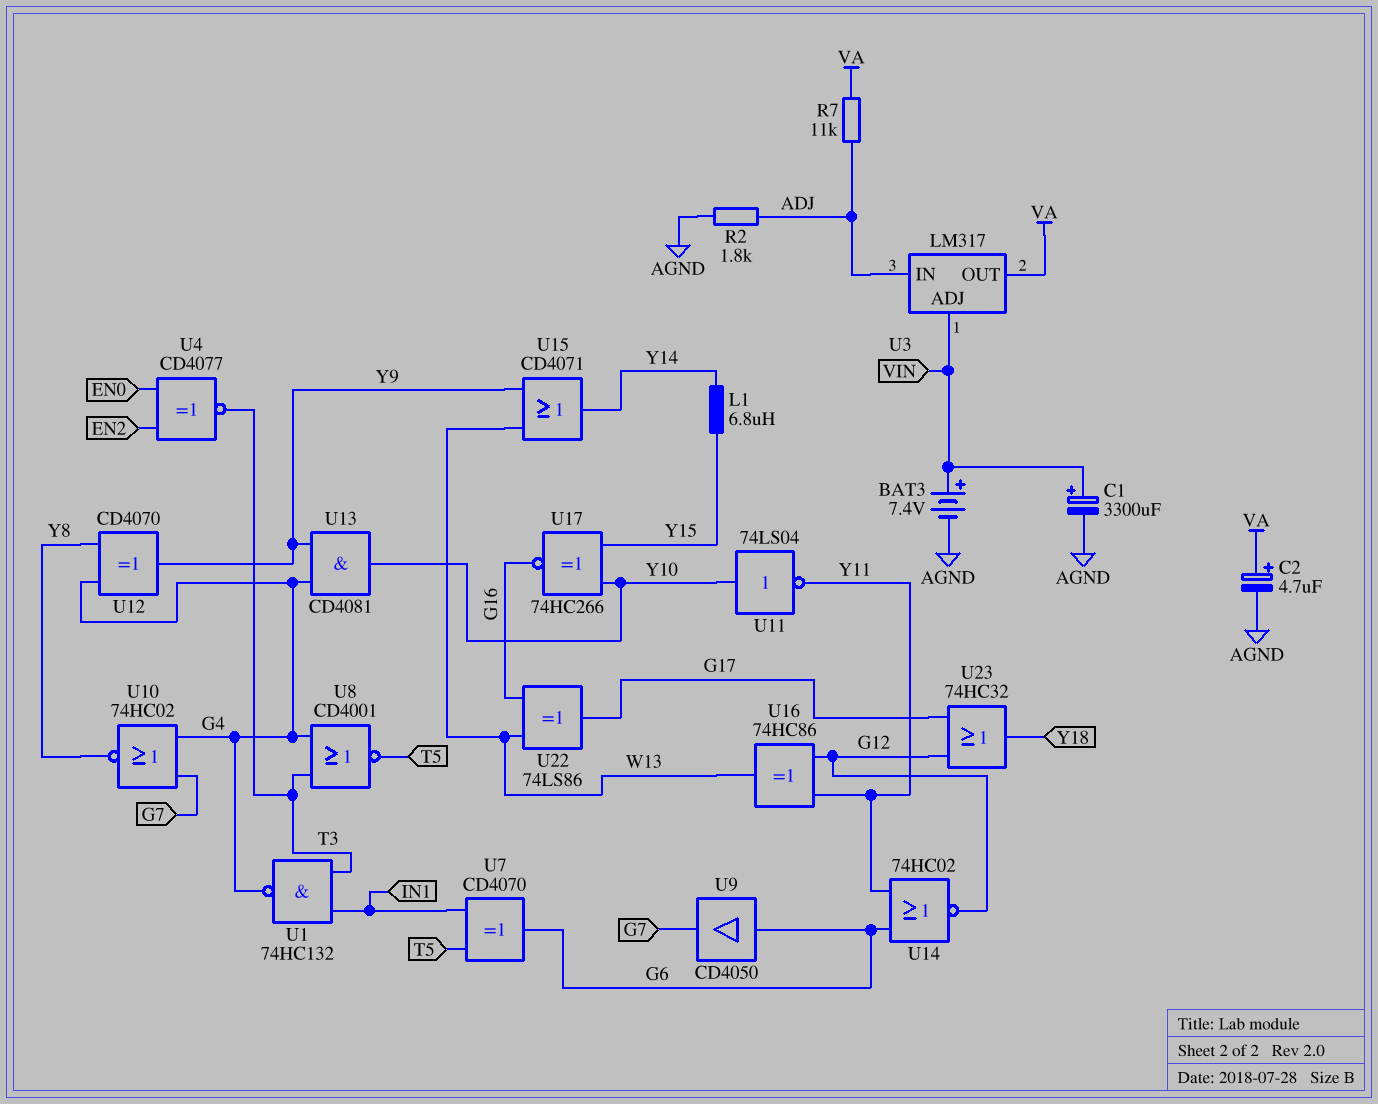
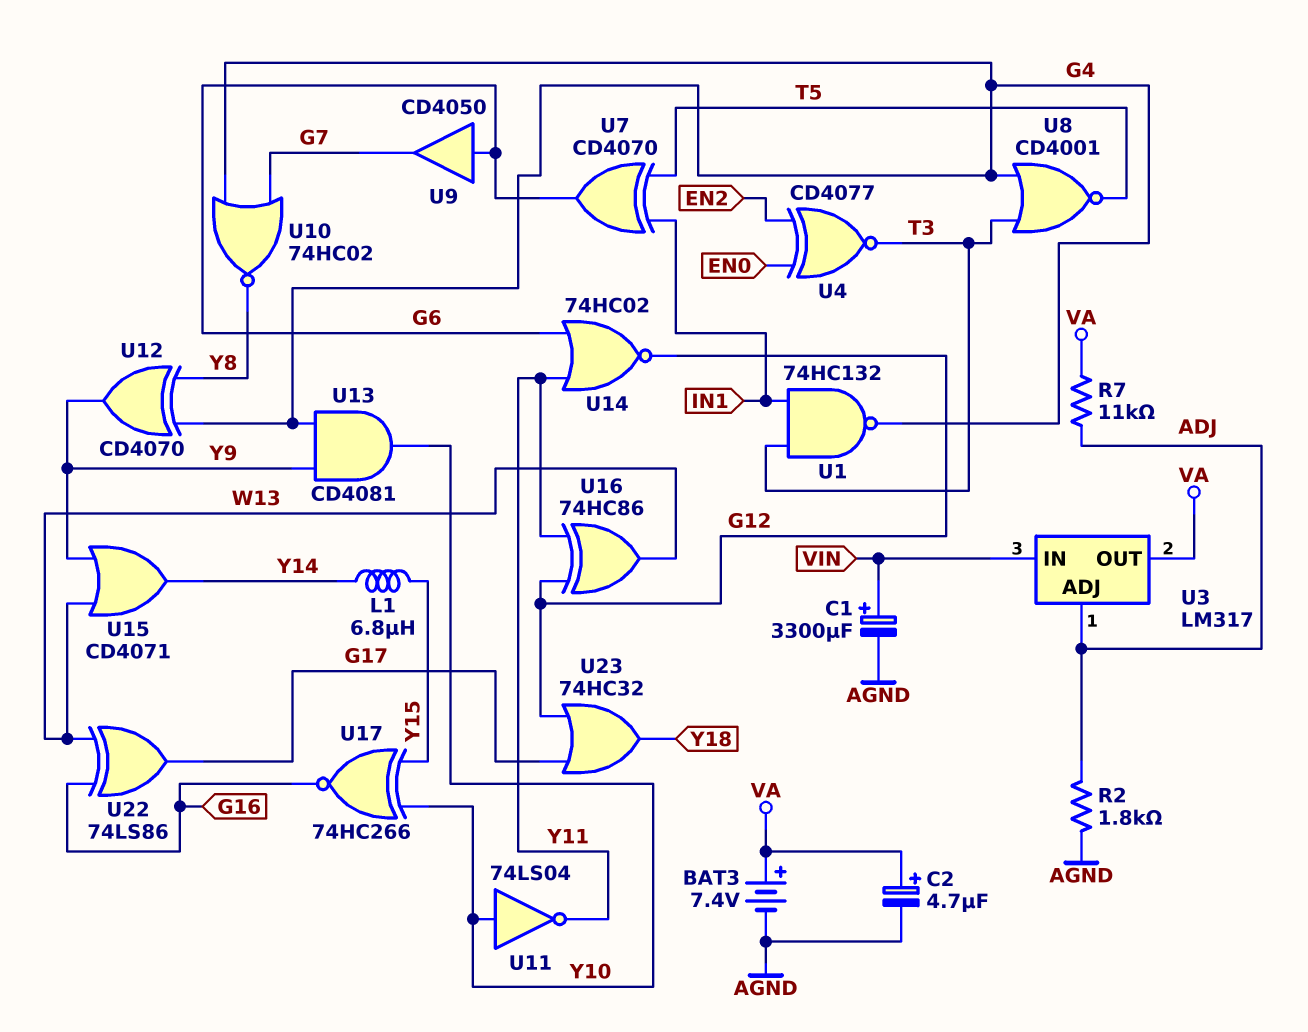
BAT3: 7.4V (plus VIN, minus AGND) -> 7.4V (plus VA, minus AGND)
U3 pin ADJ: VIN -> ADJ
U3 pin IN: ADJ -> VIN

